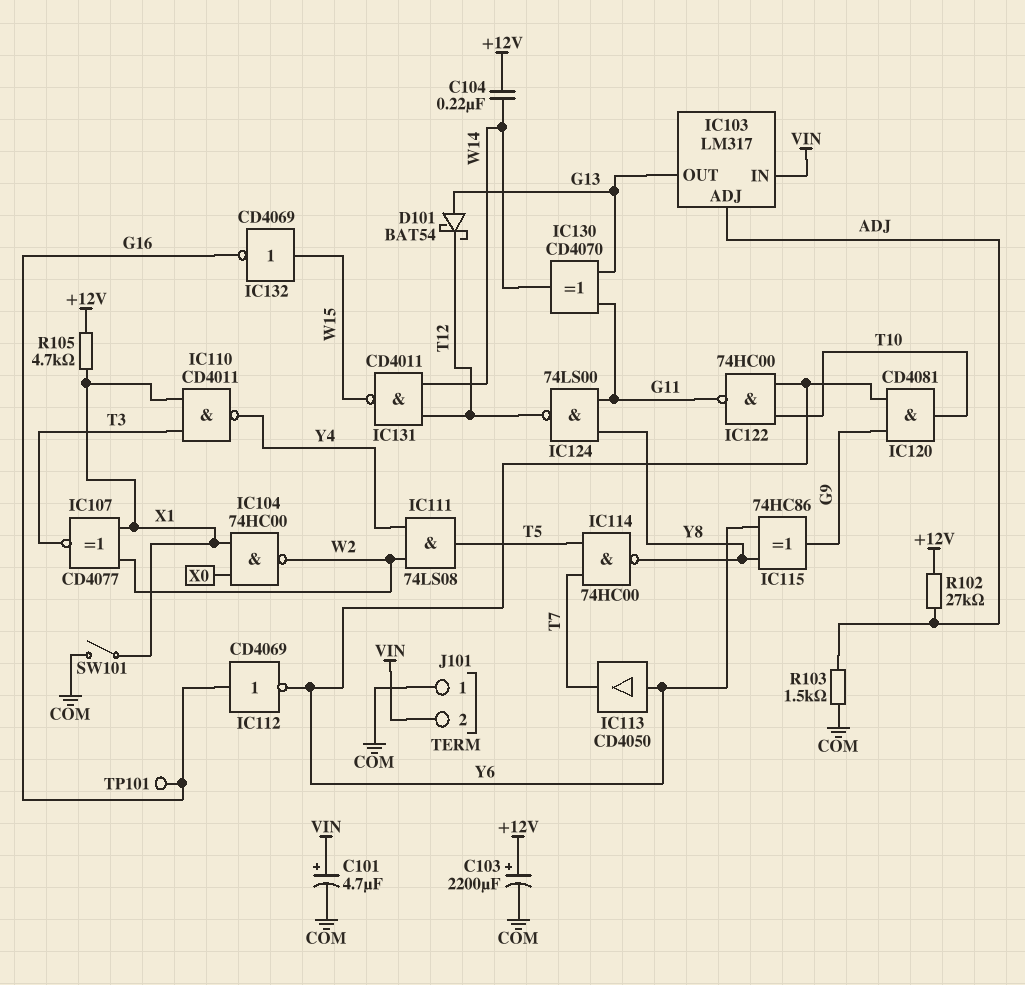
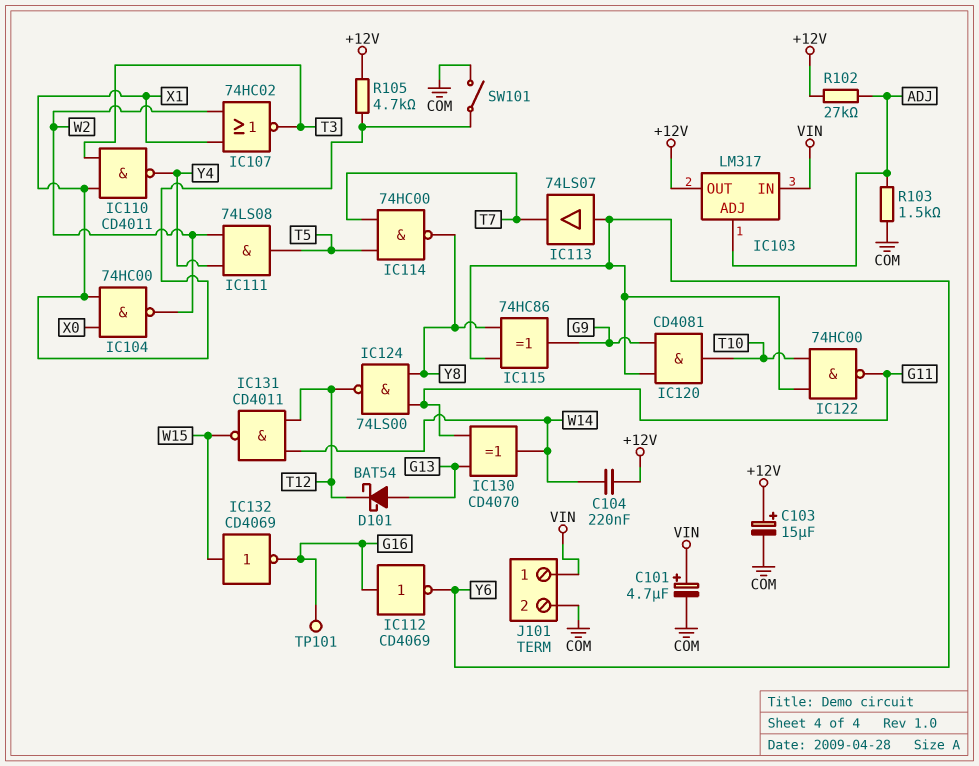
C103: 2200uF (plus +12V, minus COM) -> 15uF (plus +12V, minus COM)
IC103 pin OUT: G13 -> +12V
IC107: XNOR CD4077 (in W2, in X1, out T3) -> NOR 74HC02 (in W2, in X1, out T3)
IC113: buffer CD4050 (in Y6, out T7) -> buffer 74LS07 (in Y6, out T7)
J101 pin 1: COM -> VIN
J101 pin 2: VIN -> COM

